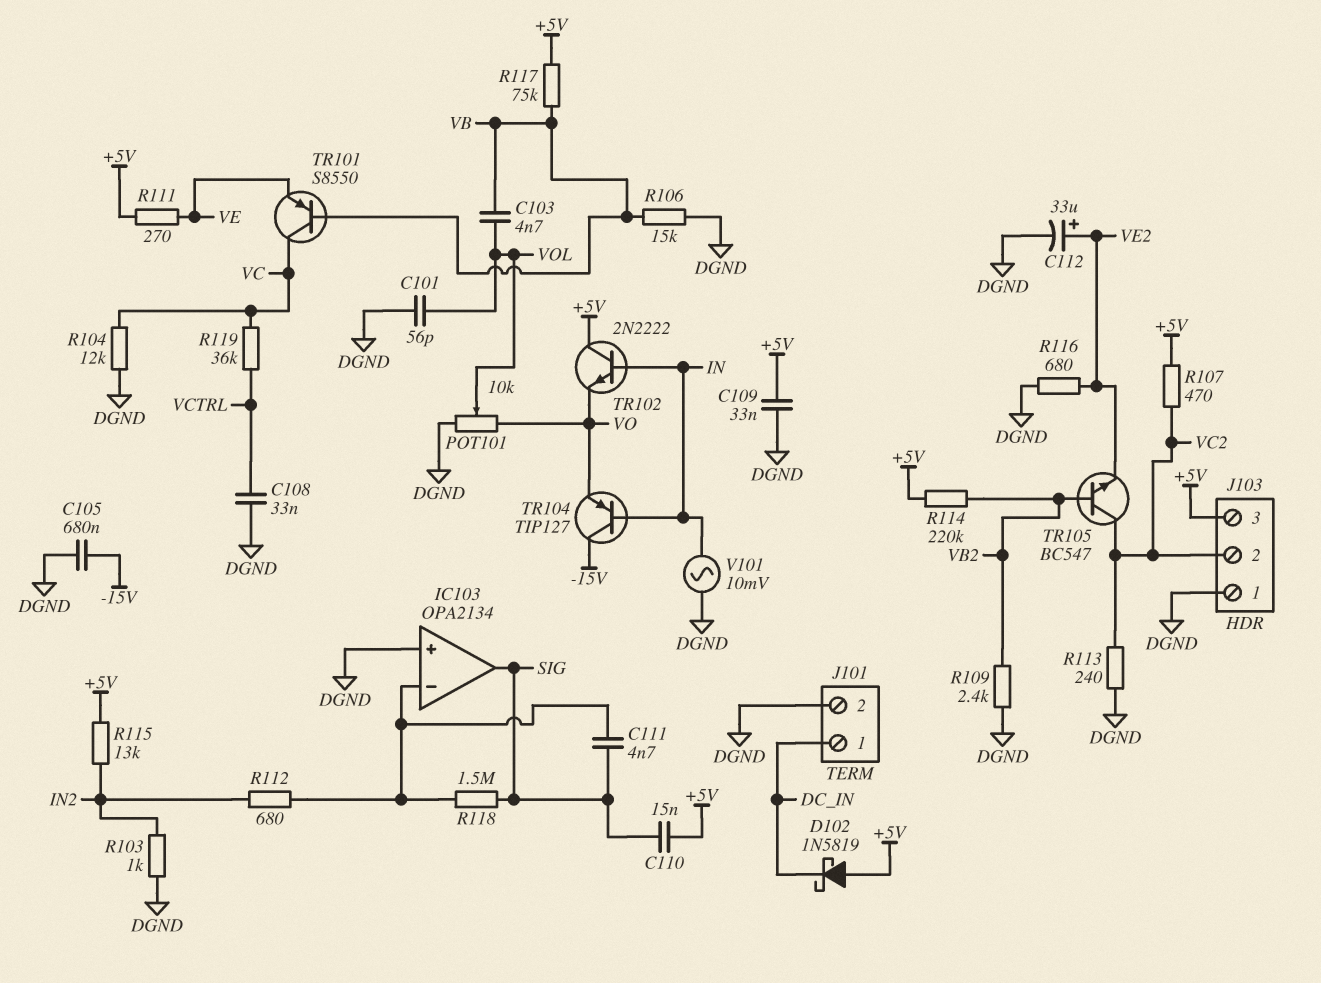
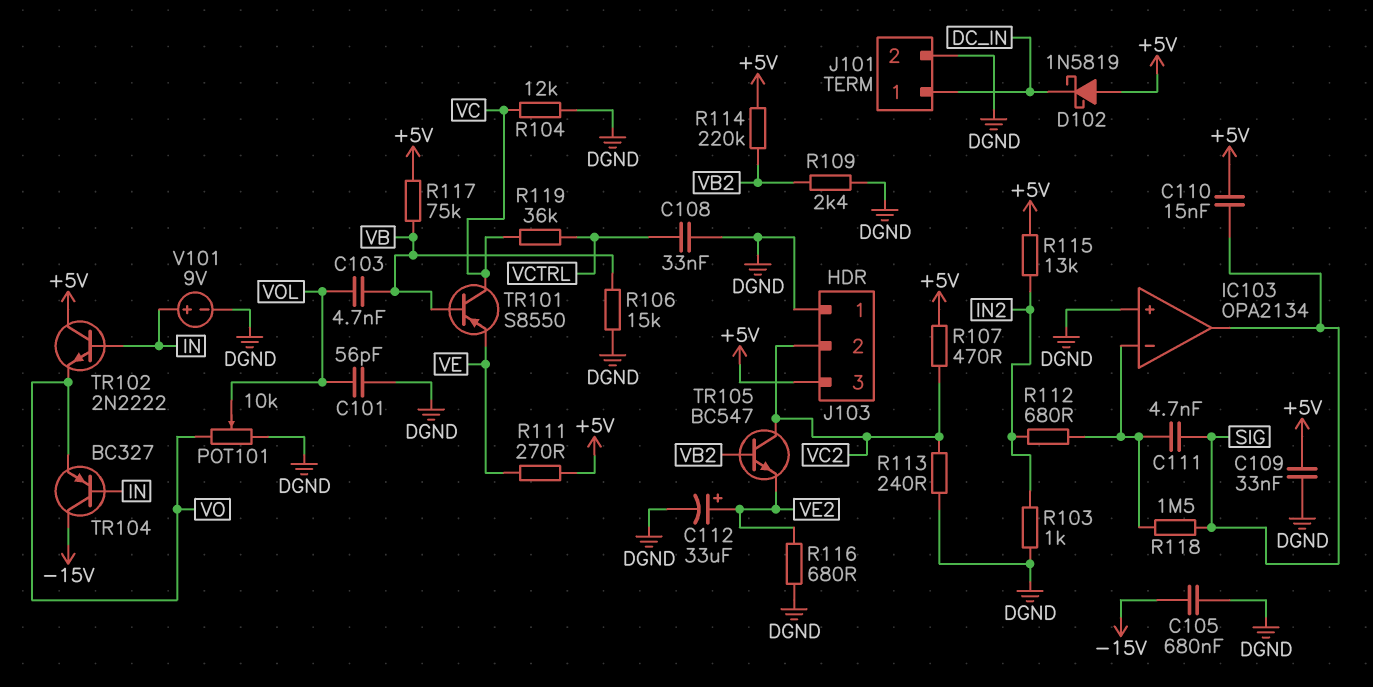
TR104: PNP TIP127 (B IN, C -15V, E VO) -> PNP BC327 (B IN, C -15V, E VO)
V101: AC 10mV (DGND, IN) -> 9V (plus IN, minus DGND)

